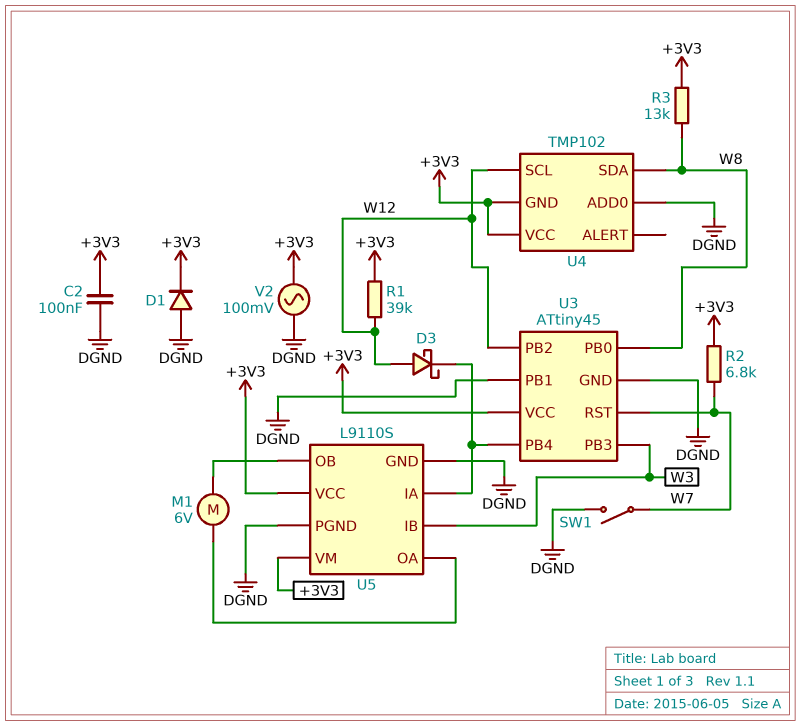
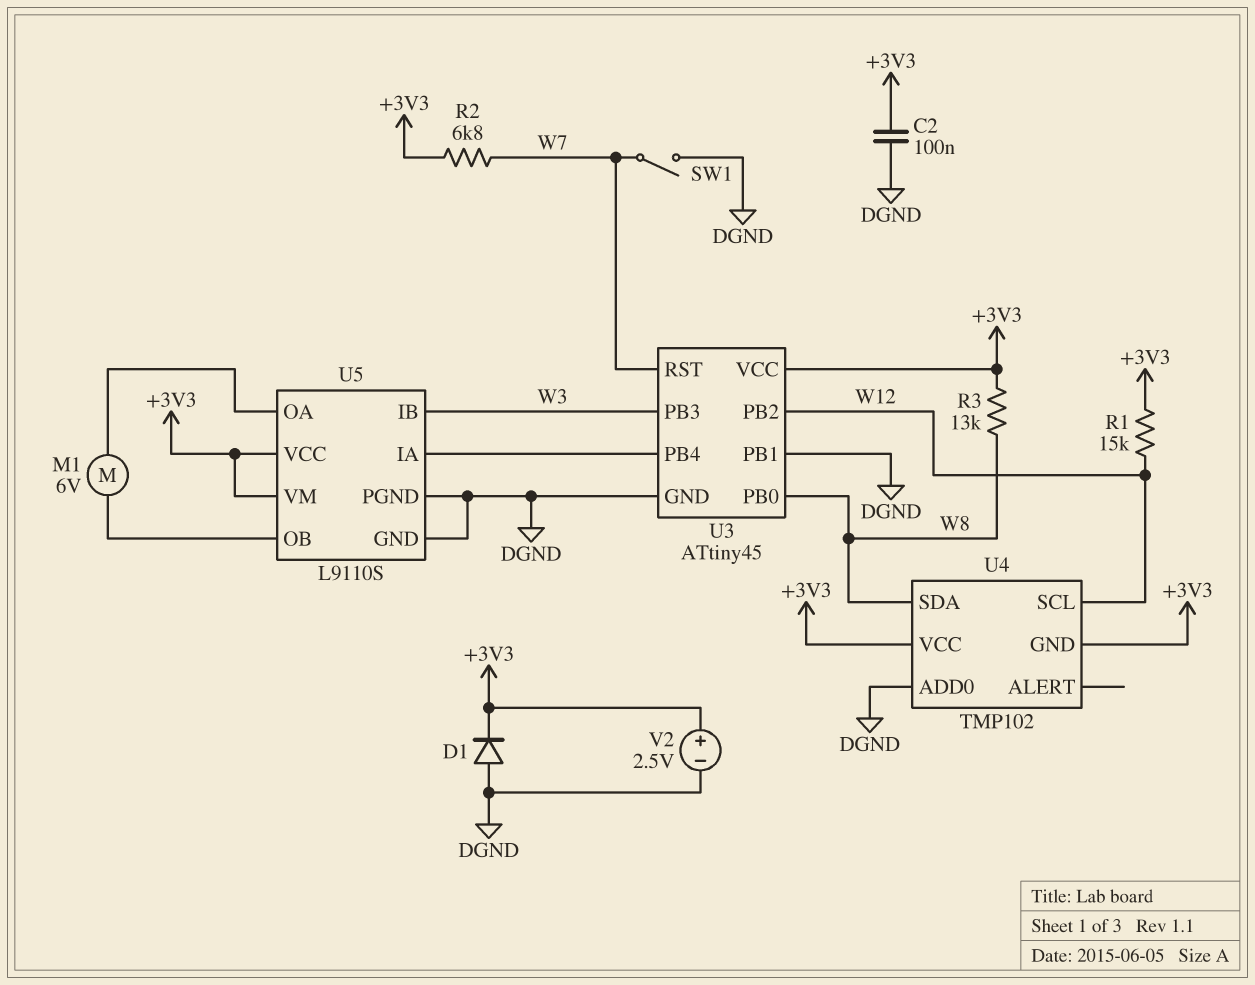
D3: schottky (A W12, K U3/PB4) -> none
R1: 39k (+3V3, W12) -> 15k (+3V3, W12)
V2: AC 100mV (+3V3, DGND) -> 2.5V (plus +3V3, minus DGND)

